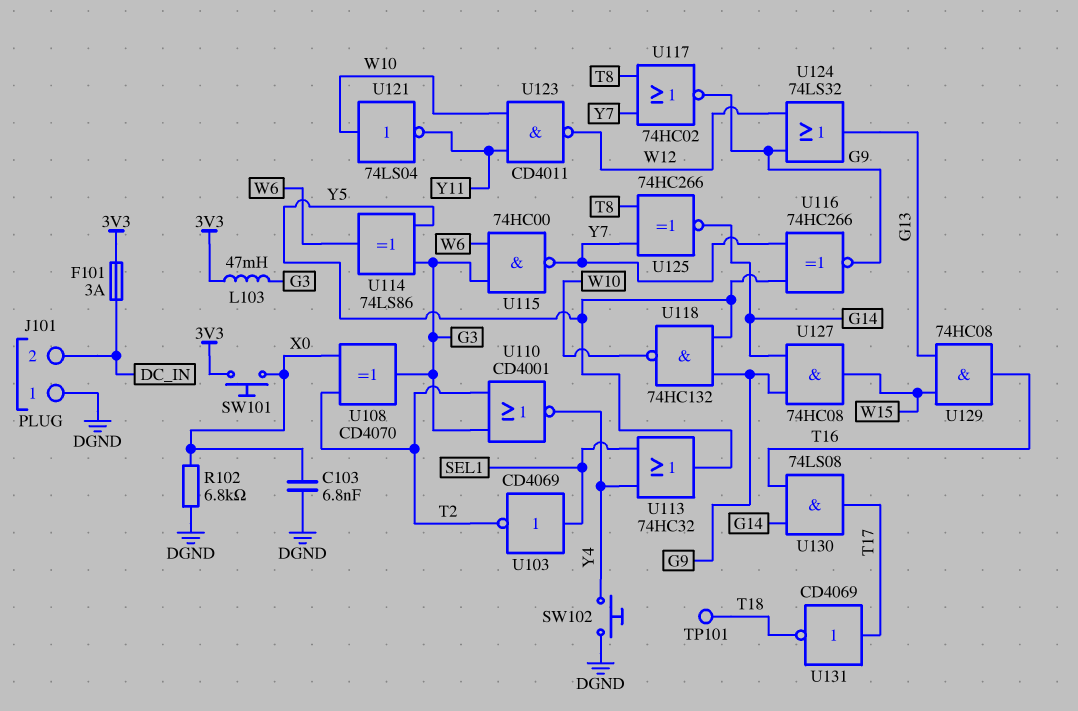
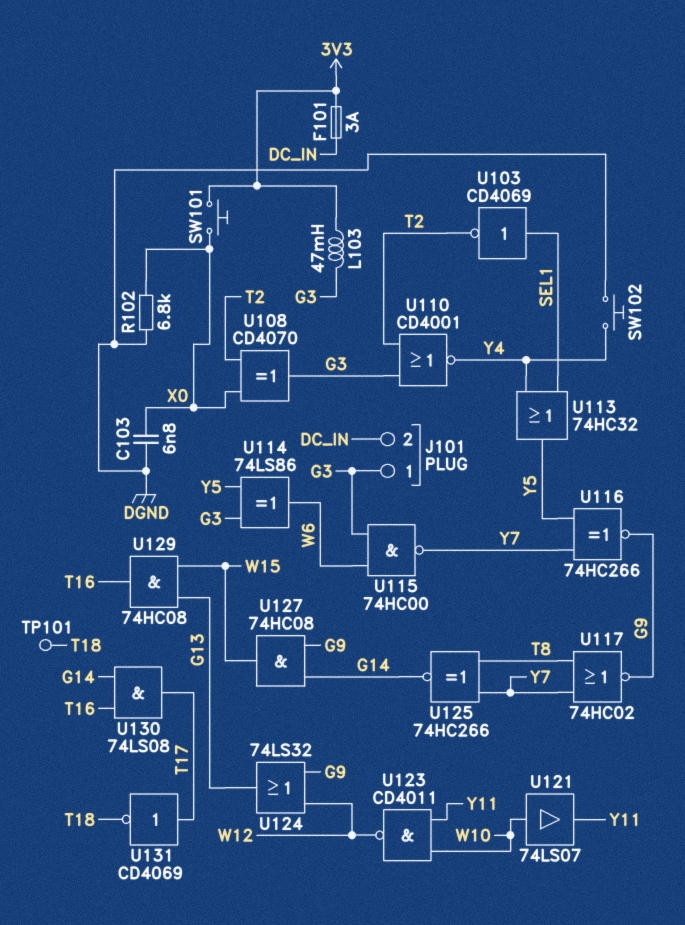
J101 pin 1: DGND -> G3
U118: NAND 74HC132 (in G9, in Y5, out W10) -> none
U121: NOT 74LS04 (in W10, out Y11) -> buffer 74LS07 (in W10, out Y11)

